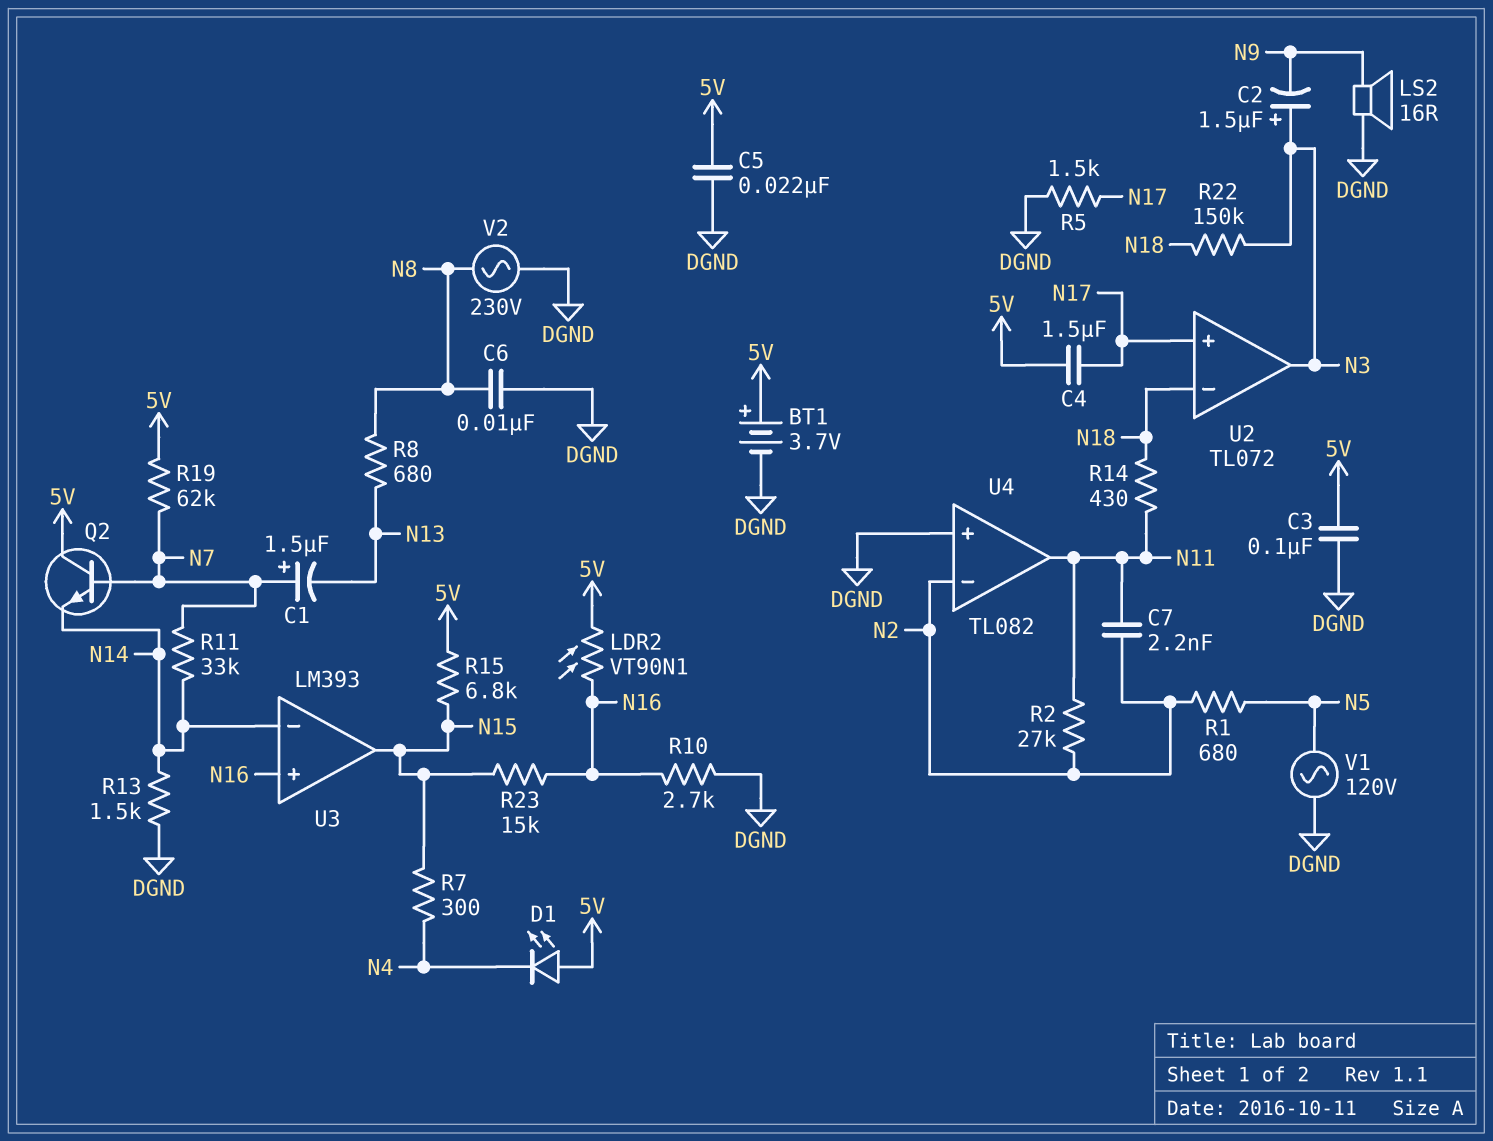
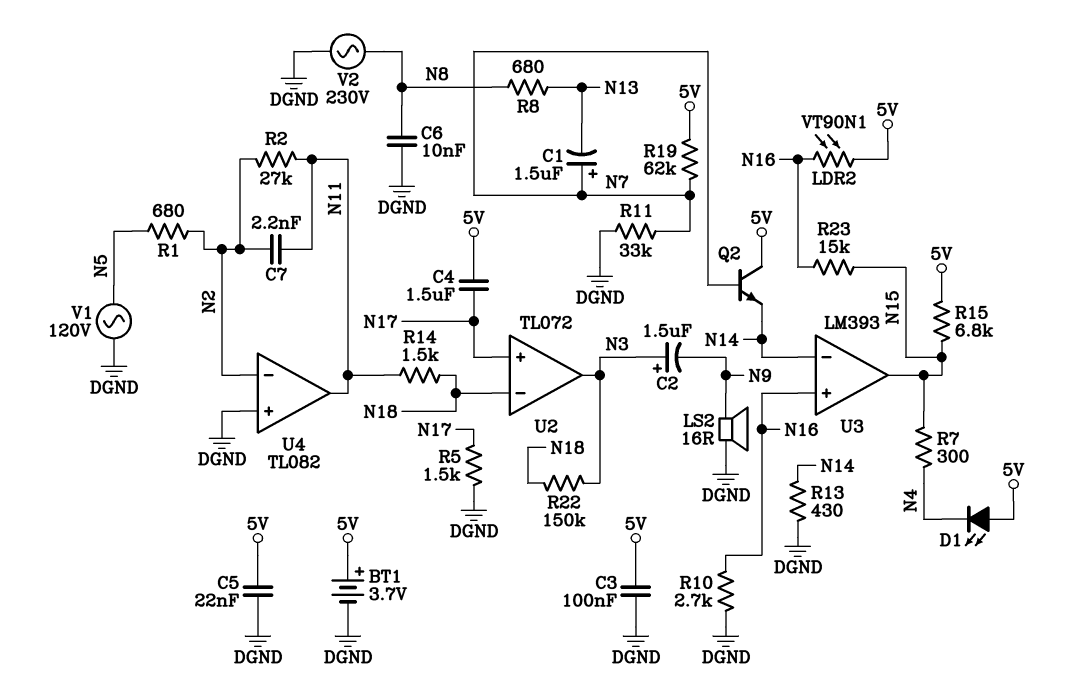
R11: 33k (N7, N14) -> 33k (DGND, N7)
R13: 1.5k (DGND, N14) -> 430 (DGND, N14)
R14: 430 (N11, N18) -> 1.5k (N11, N18)

